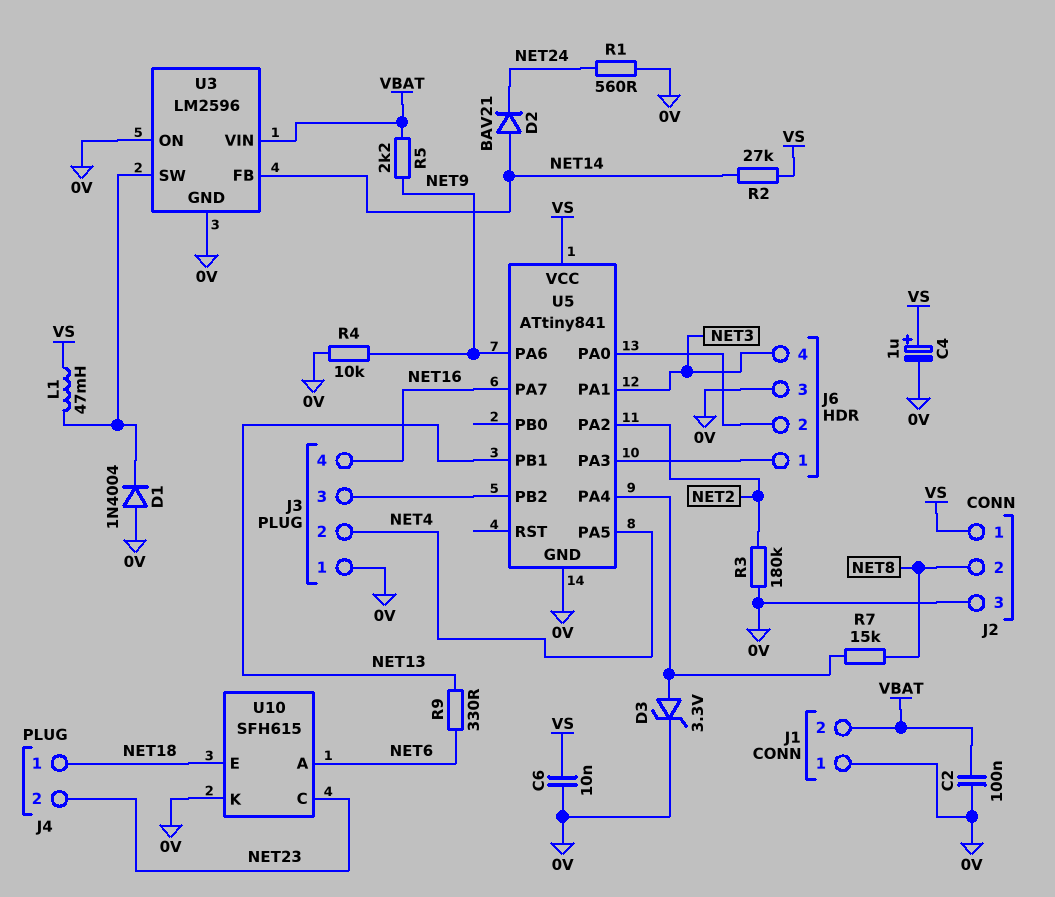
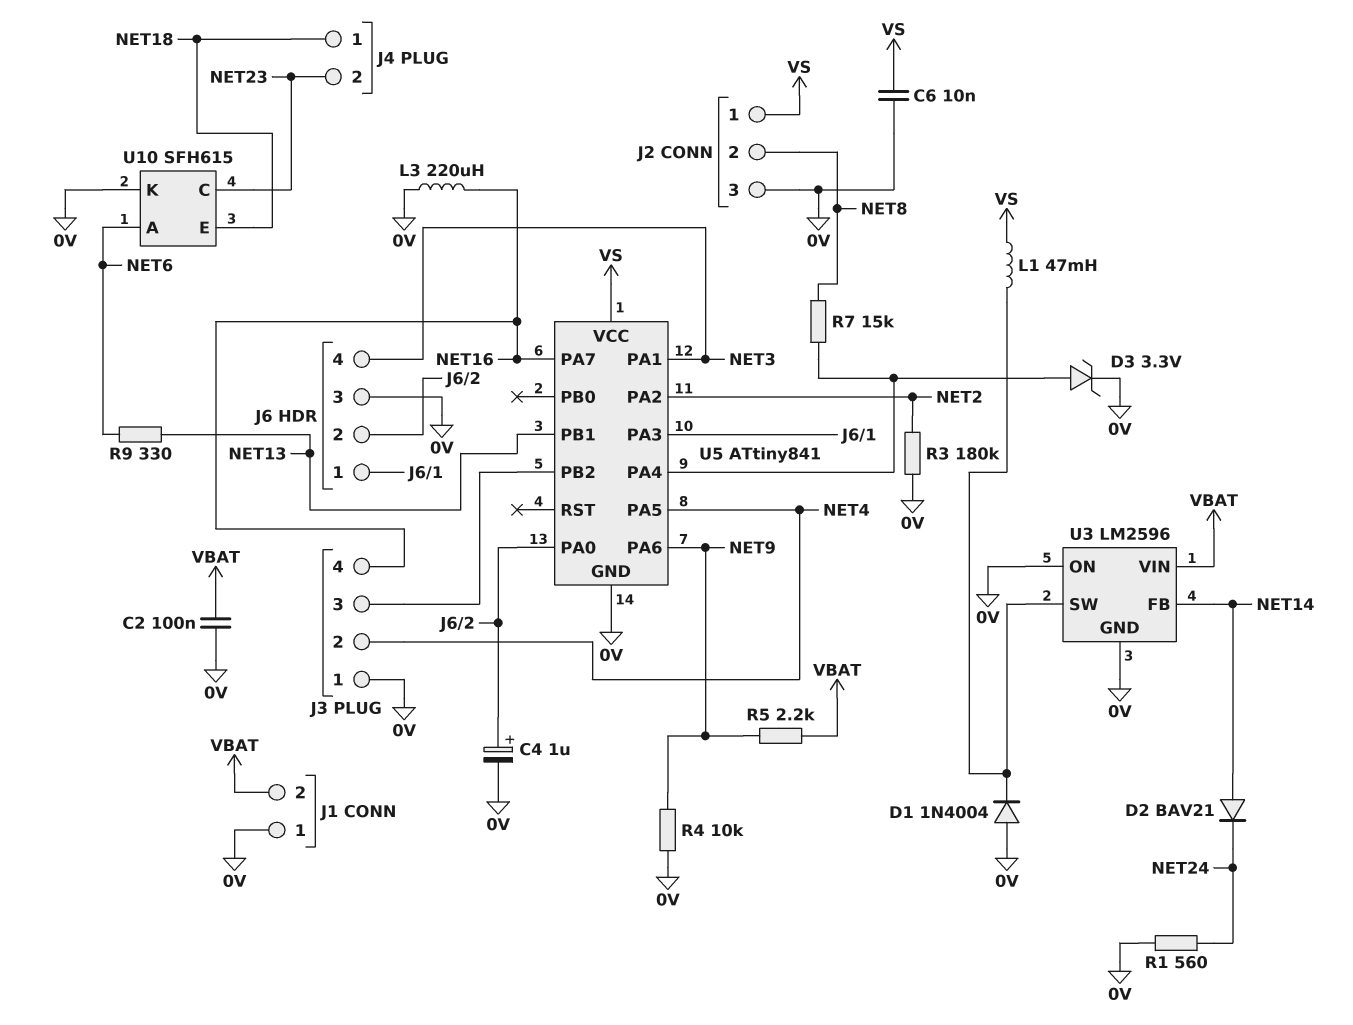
C4: 1uF (plus VS, minus 0V) -> 1uF (plus J6/2, minus 0V)
L3: none -> 220uH (0V, NET16)
R2: 27k (NET14, VS) -> none

